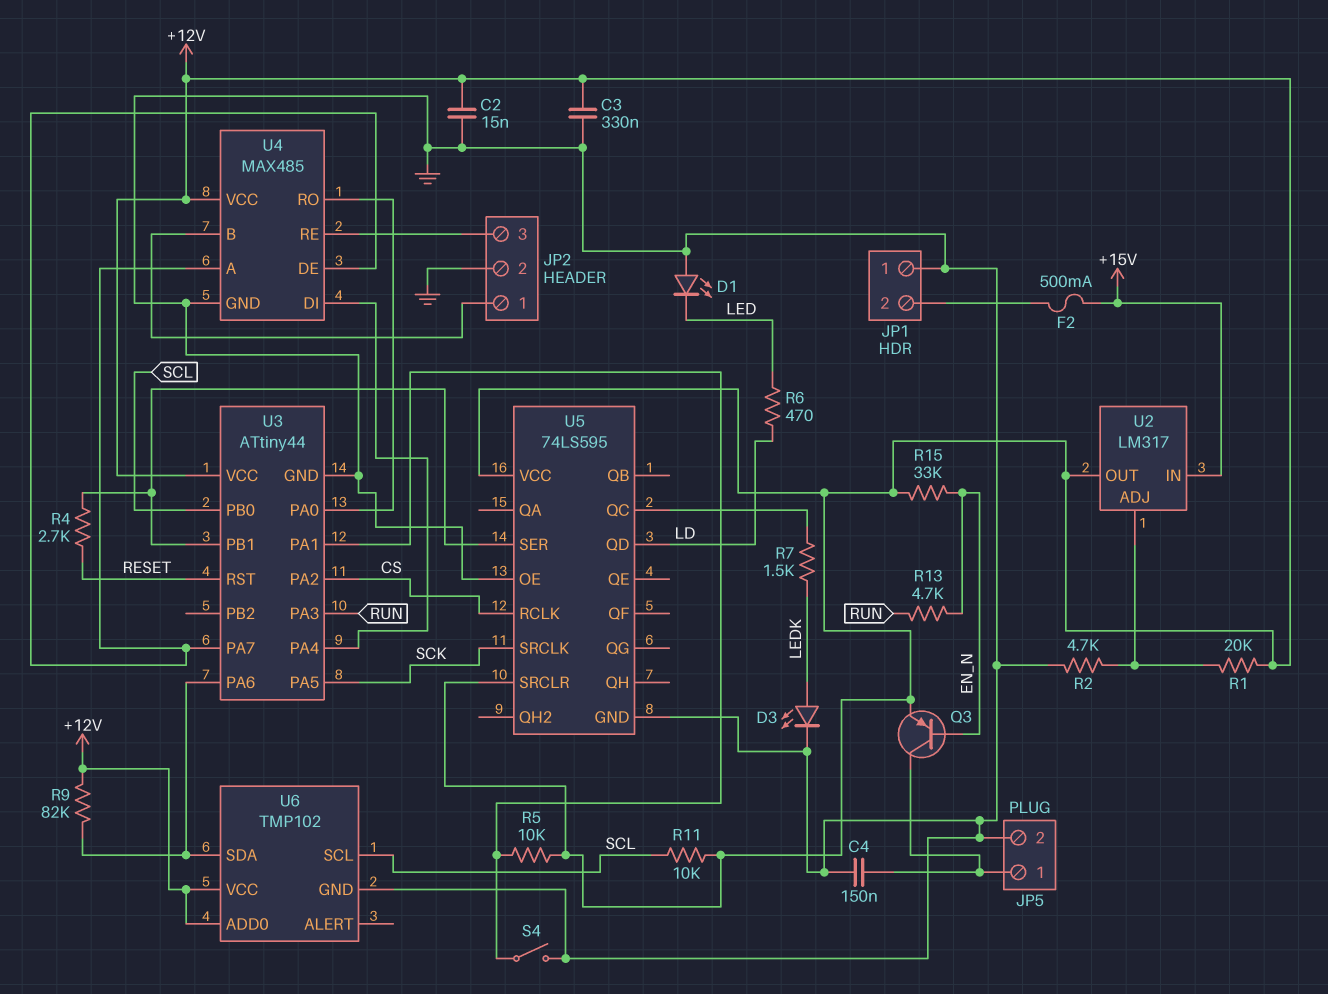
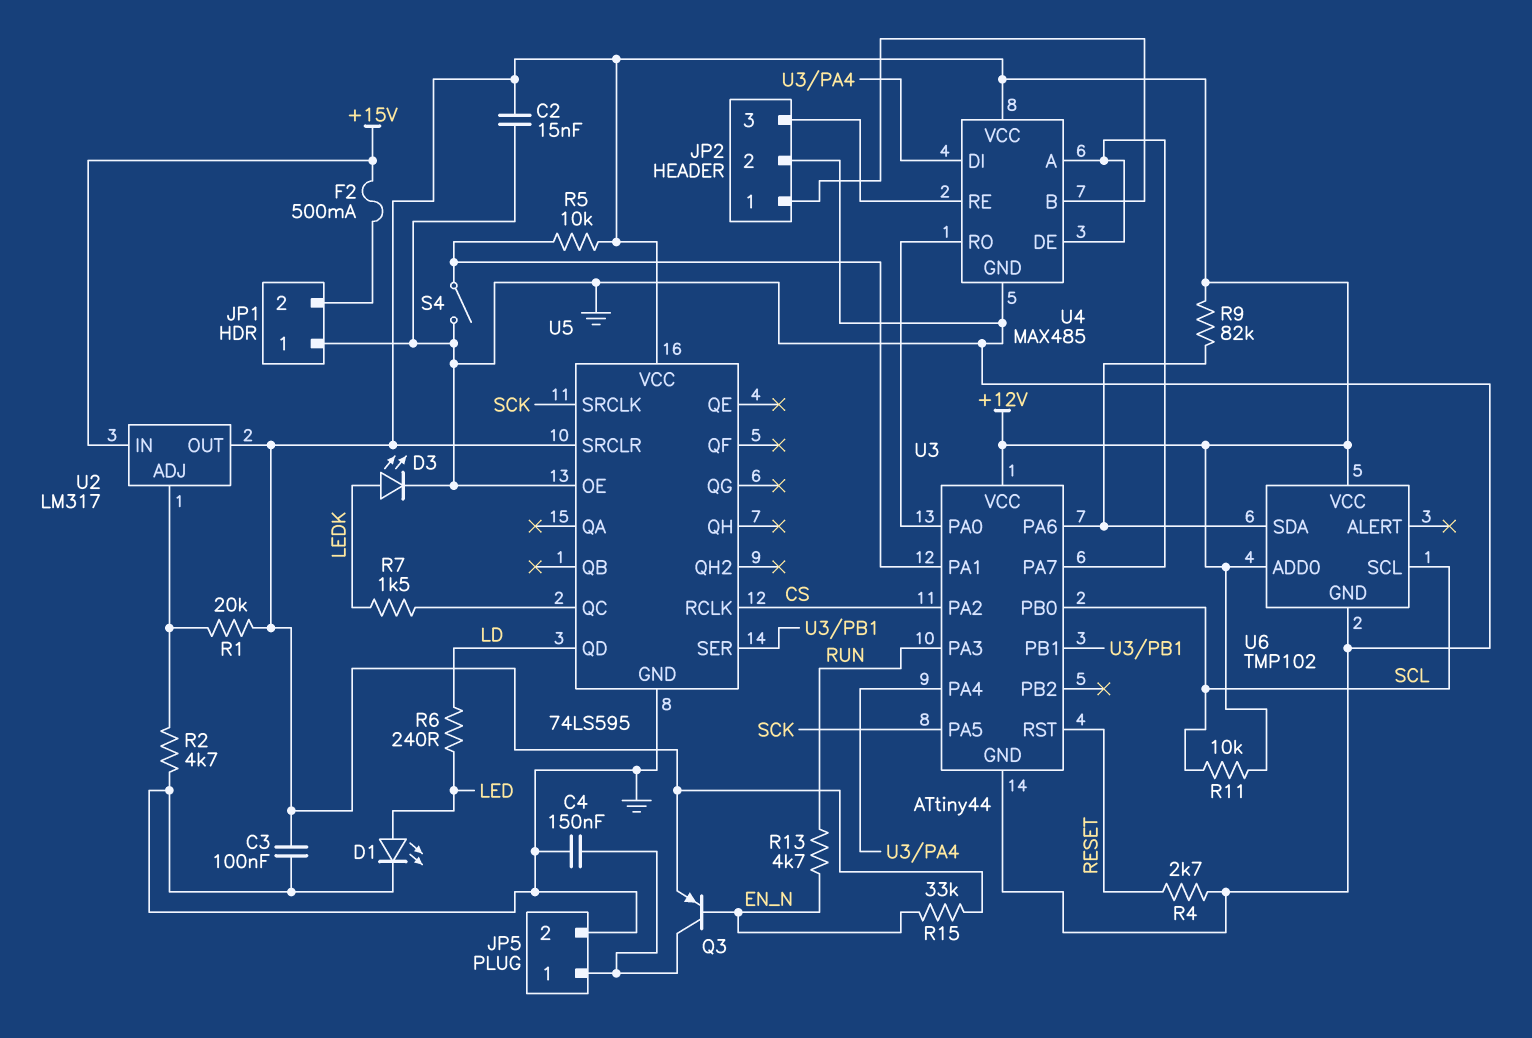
C3: 330nF (+12V, GND) -> 100nF (+12V, GND)
D1: LED (A GND, K LED) -> LED (A LED, K GND)
R4: 2.7k (RESET, U3/PB1) -> 2.7k (GND, RESET)
R6: 470 (LD, LED) -> 240 (LD, LED)

